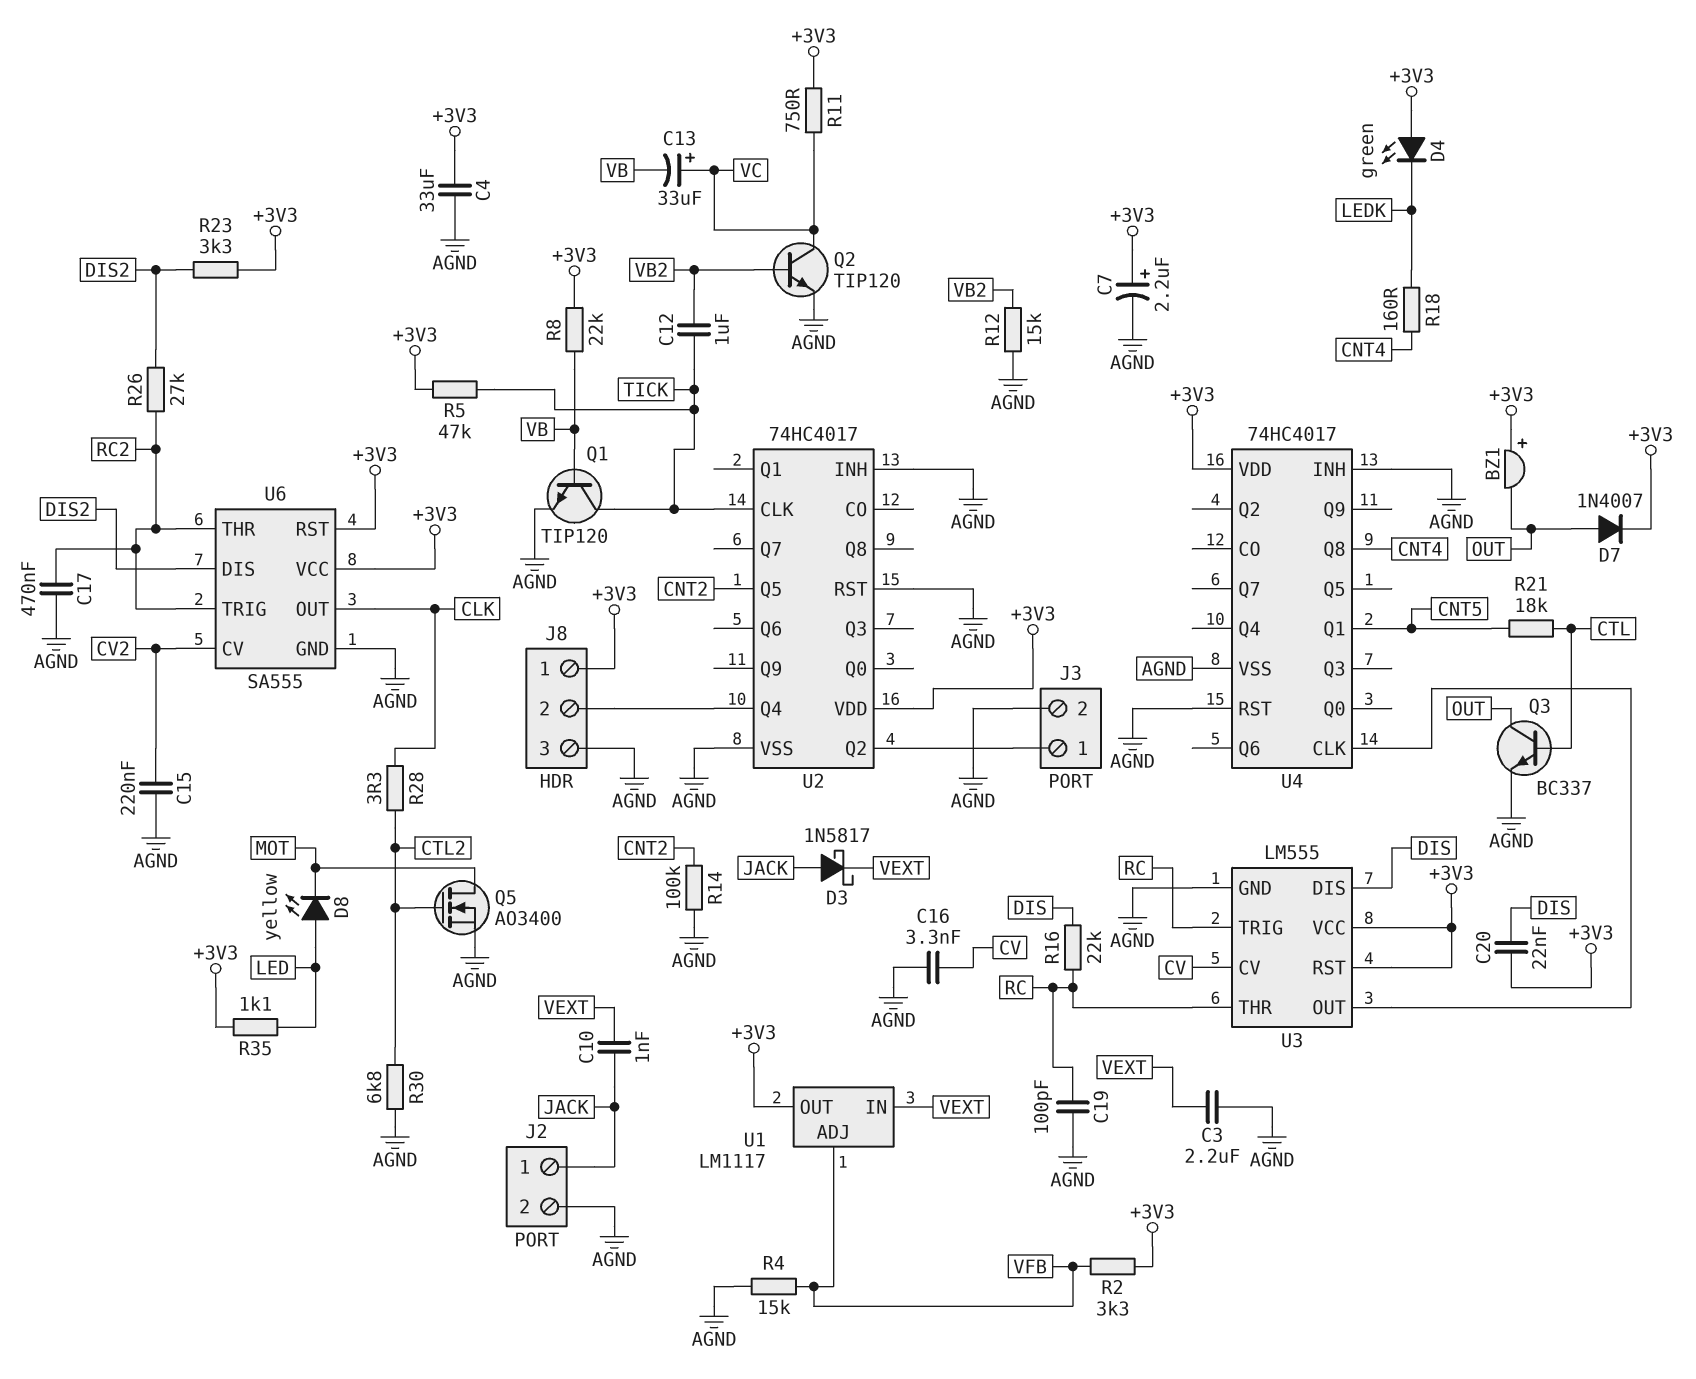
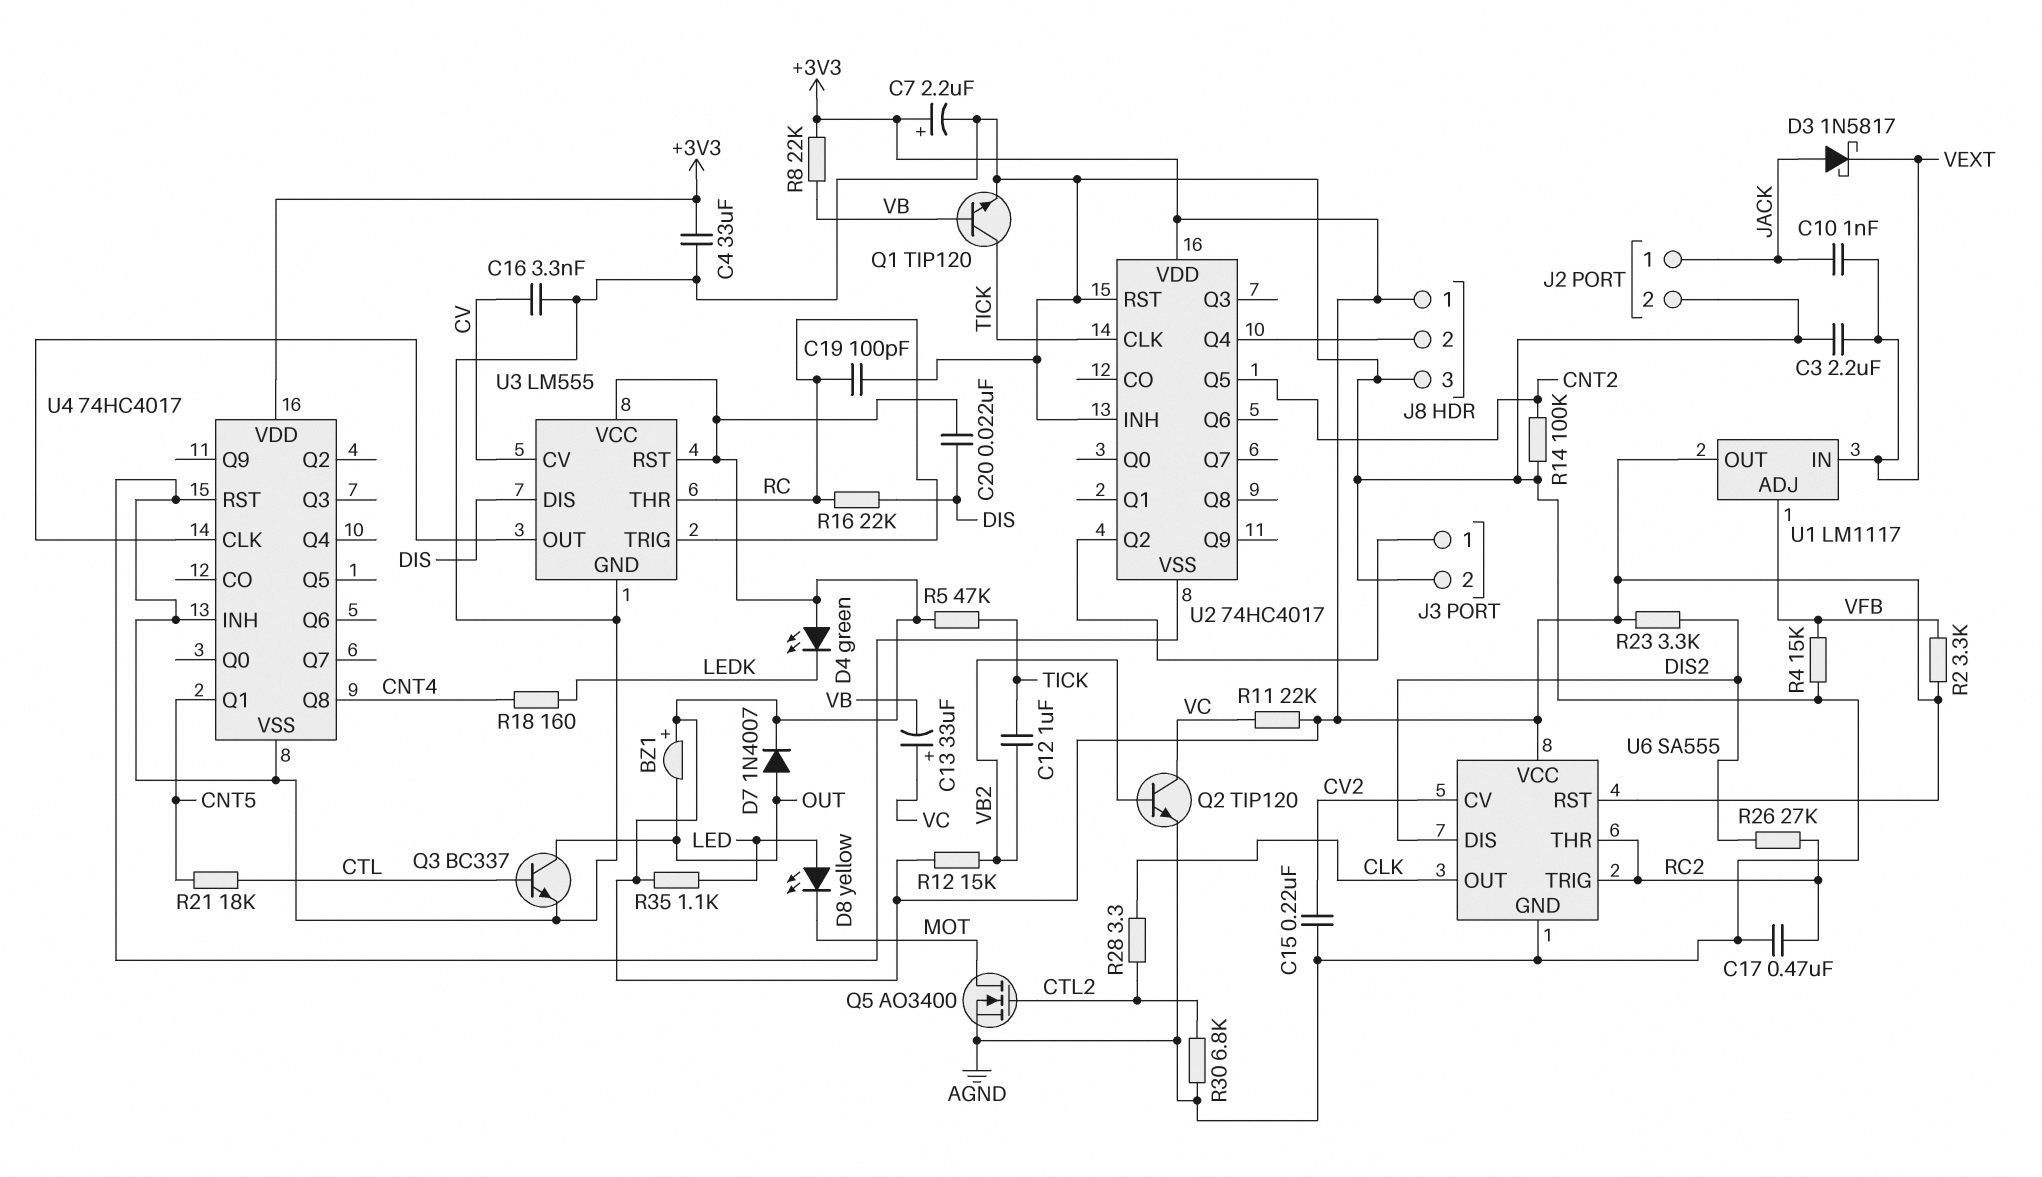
R11: 750 (+3V3, VC) -> 22k (+3V3, VC)
R12: 15k (AGND, VB2) -> 15k (+3V3, VB2)

